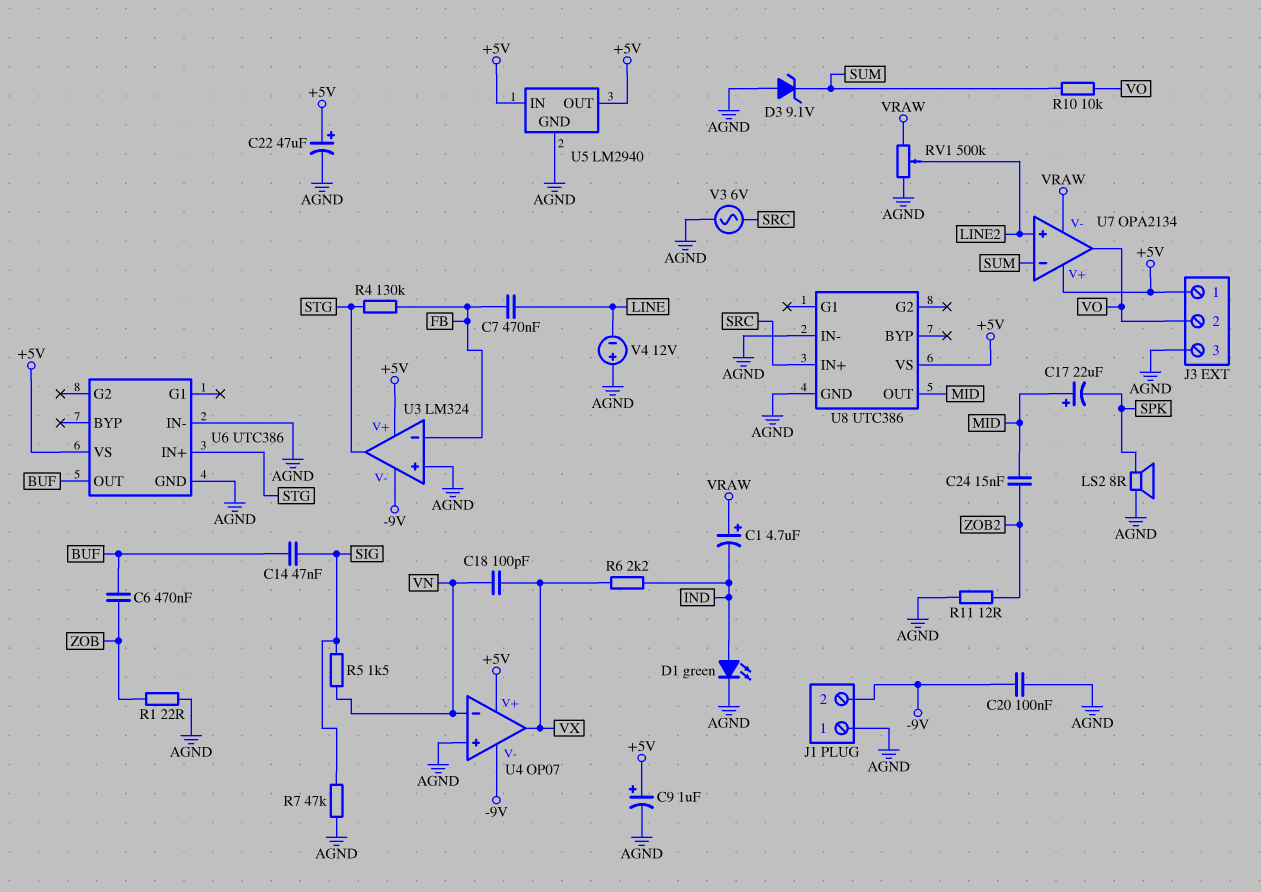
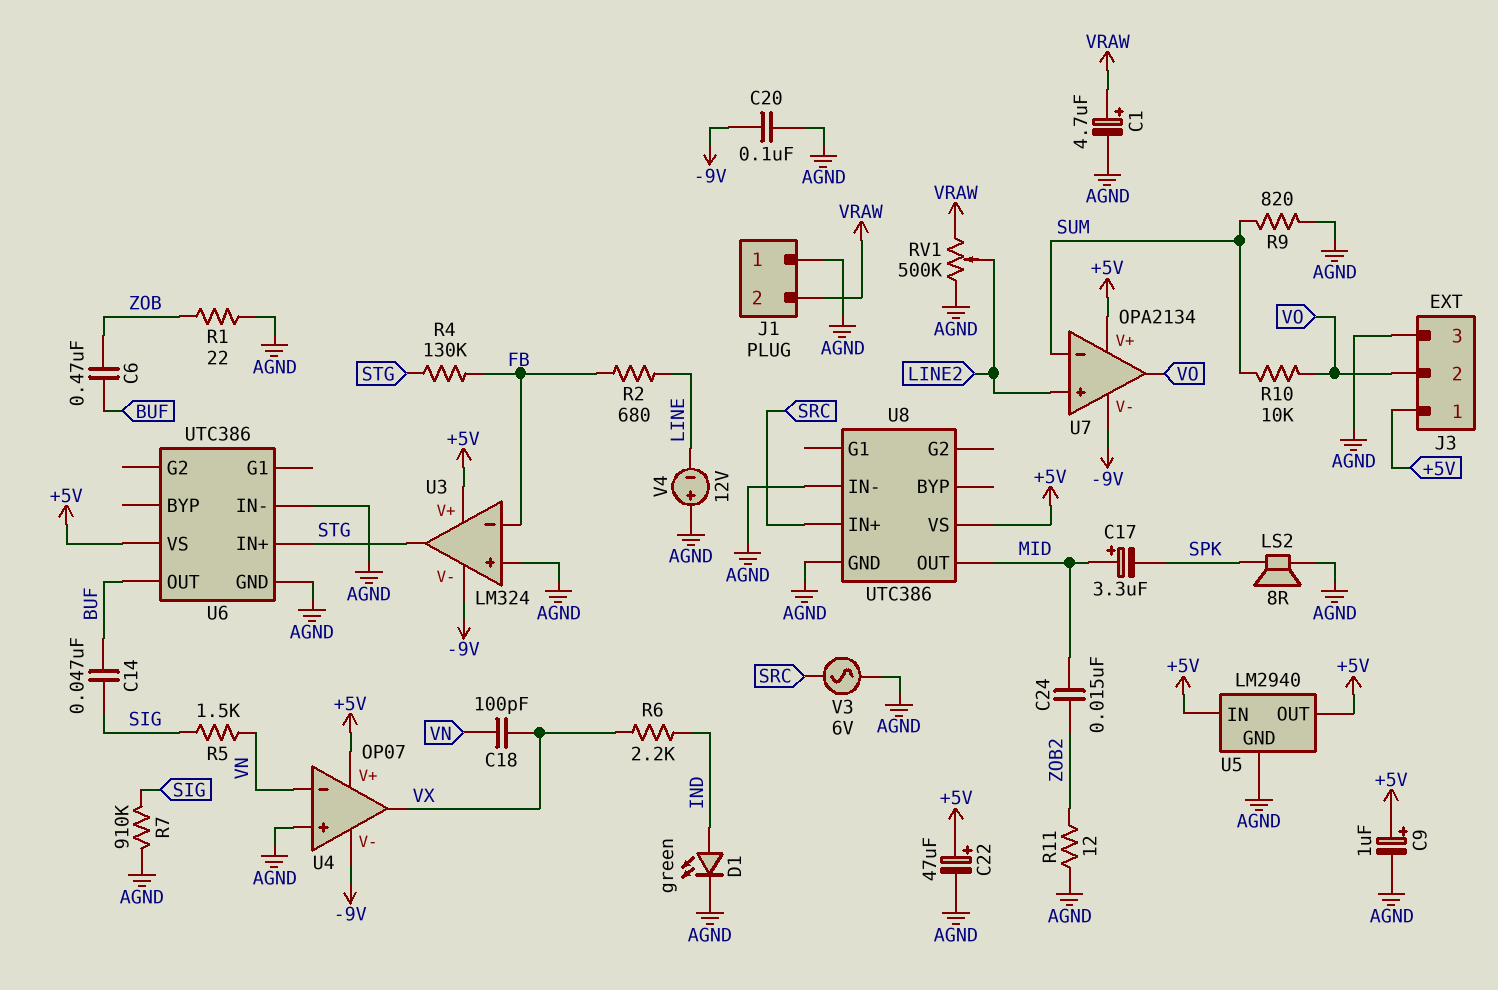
C1: 4.7uF (plus VRAW, minus IND) -> 4.7uF (plus VRAW, minus AGND)
C7: 470nF (FB, LINE) -> none
C17: 22uF (plus MID, minus SPK) -> 3.3uF (plus MID, minus SPK)
D3: zener 9.1V (A AGND, K SUM) -> none
J1 pin 2: -9V -> VRAW
R2: none -> 680 (FB, LINE)
R7: 47k (AGND, SIG) -> 910k (AGND, SIG)
R9: none -> 820 (AGND, SUM)
U7 pin V-: VRAW -> -9V

